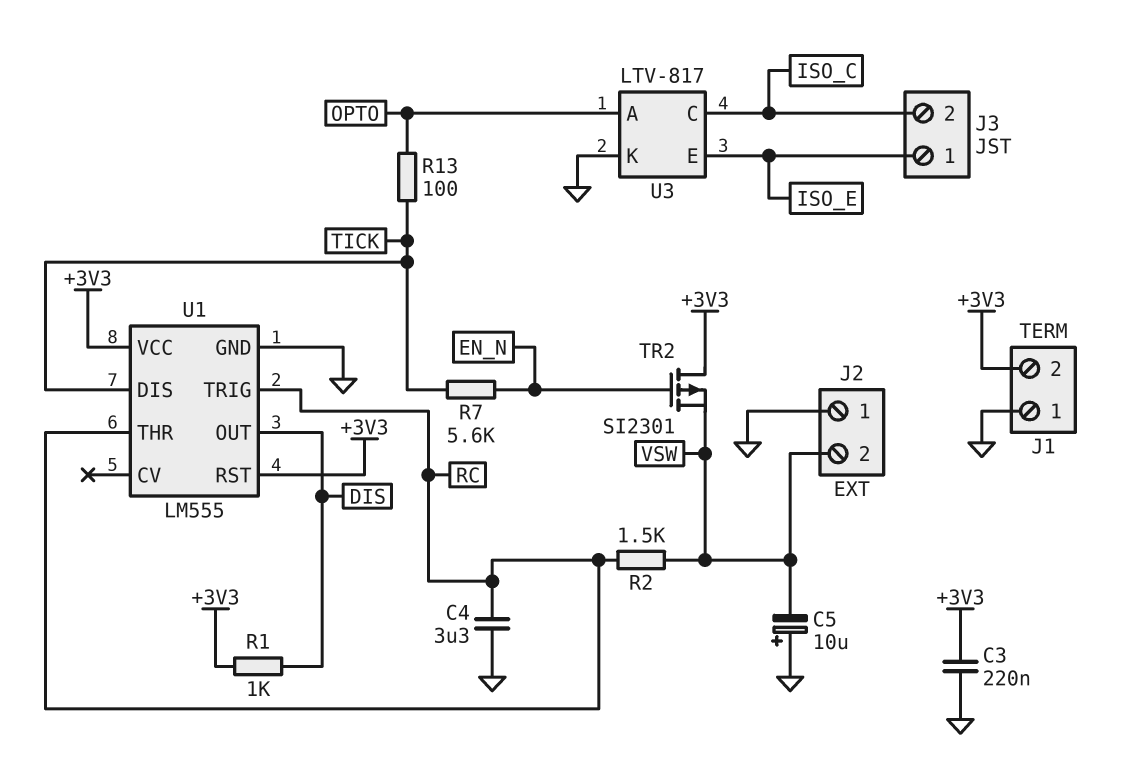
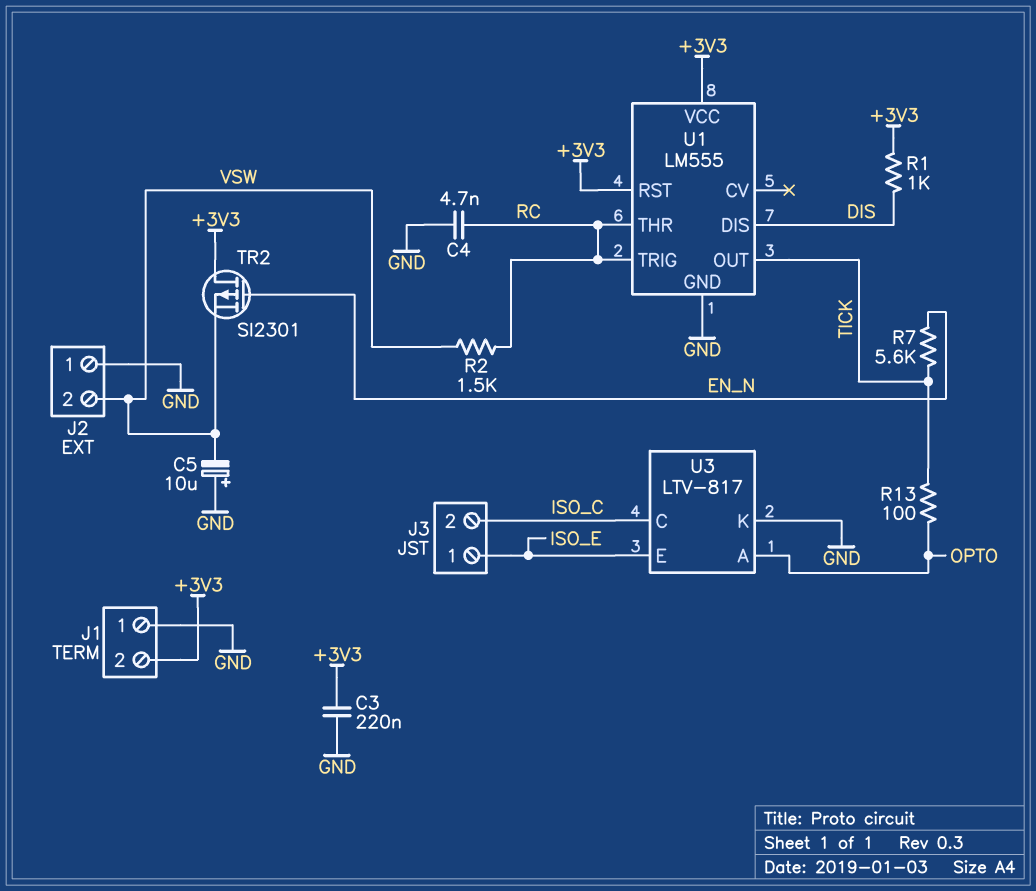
C4: 3.3uF (GND, RC) -> 4.7nF (GND, RC)
U1 pin DIS: TICK -> DIS
U1 pin OUT: DIS -> TICK

